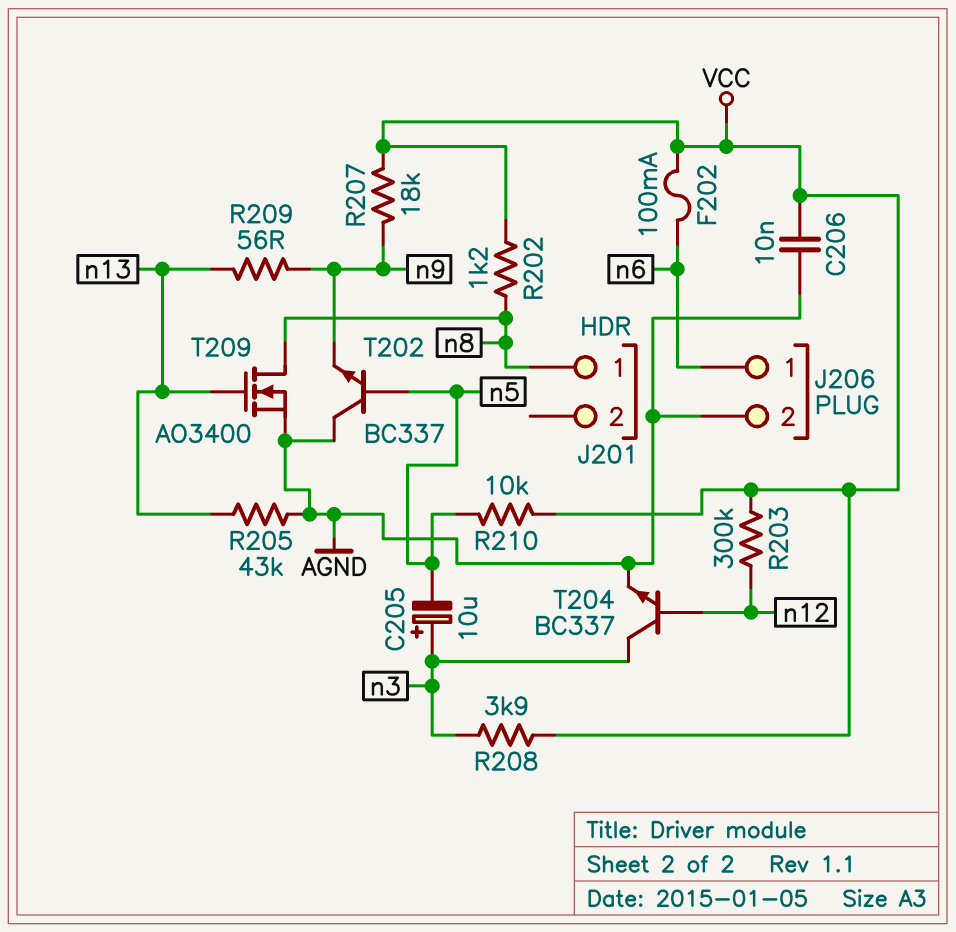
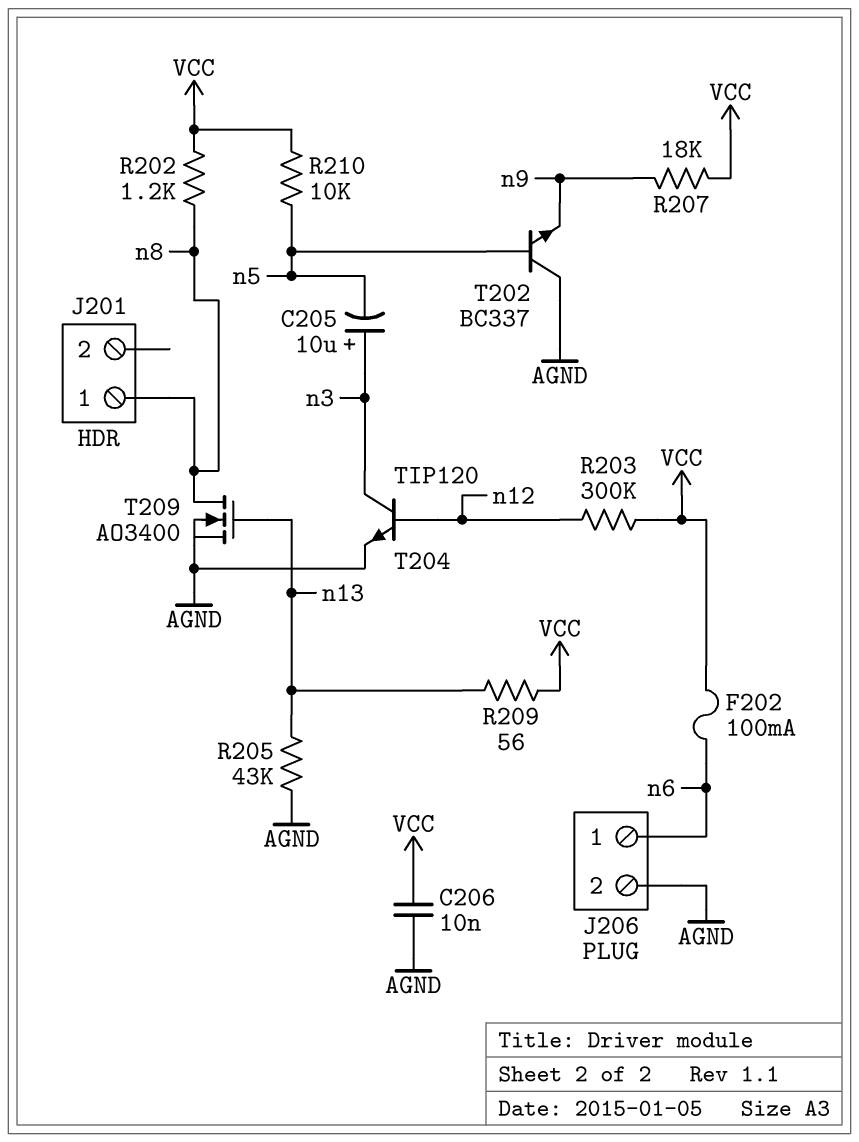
R208: 3.9k (VCC, n3) -> none
R209: 56 (n9, n13) -> 56 (VCC, n13)
T204: NPN BC337 (B n12, C n3, E AGND) -> NPN TIP120 (B n12, C n3, E AGND)

